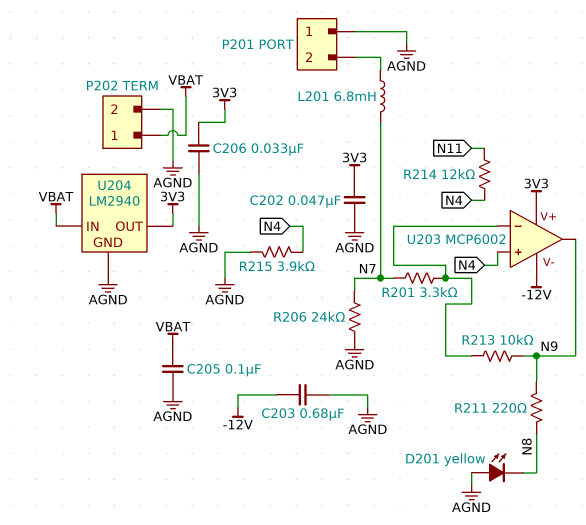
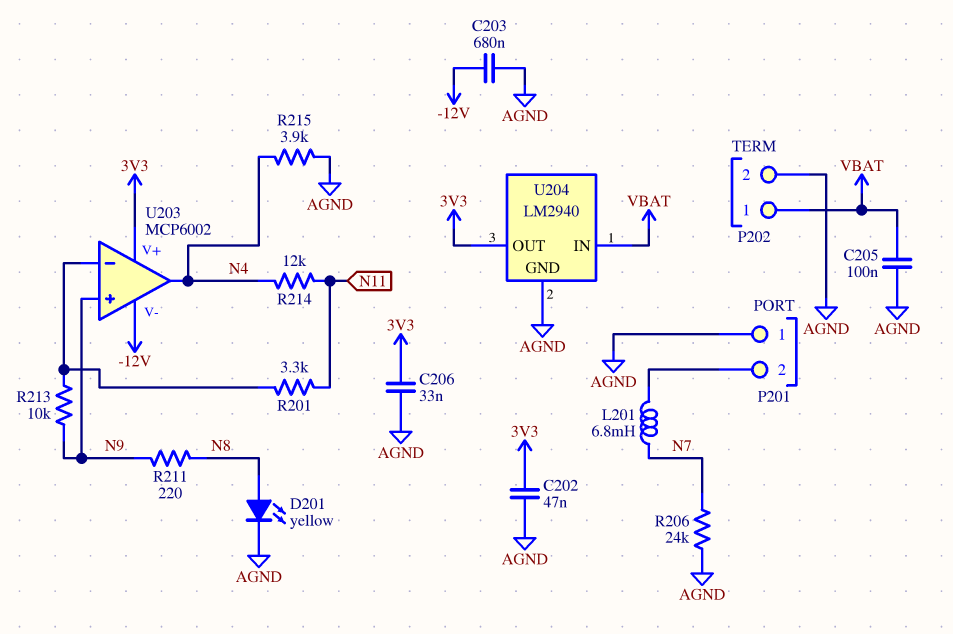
D201: LED yellow (A AGND, K N8) -> LED yellow (A N8, K AGND)
R201: 3.3k (N7, U203/in-) -> 3.3k (N11, U203/in-)
U203 pin in+: N4 -> N9
U203 pin out: N9 -> N4

